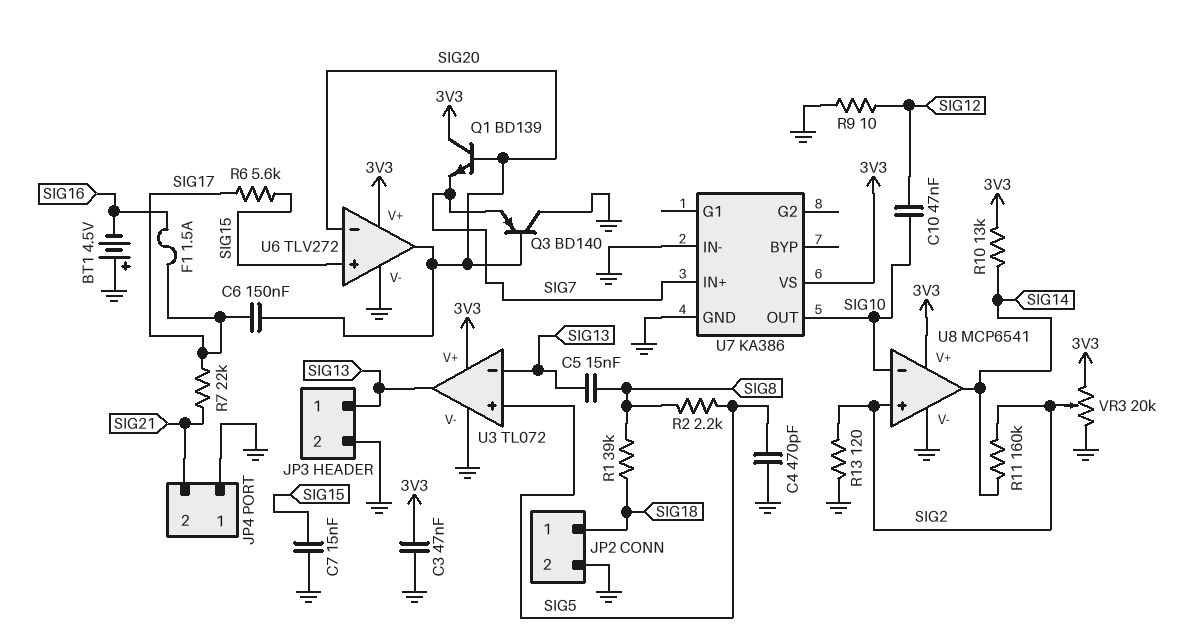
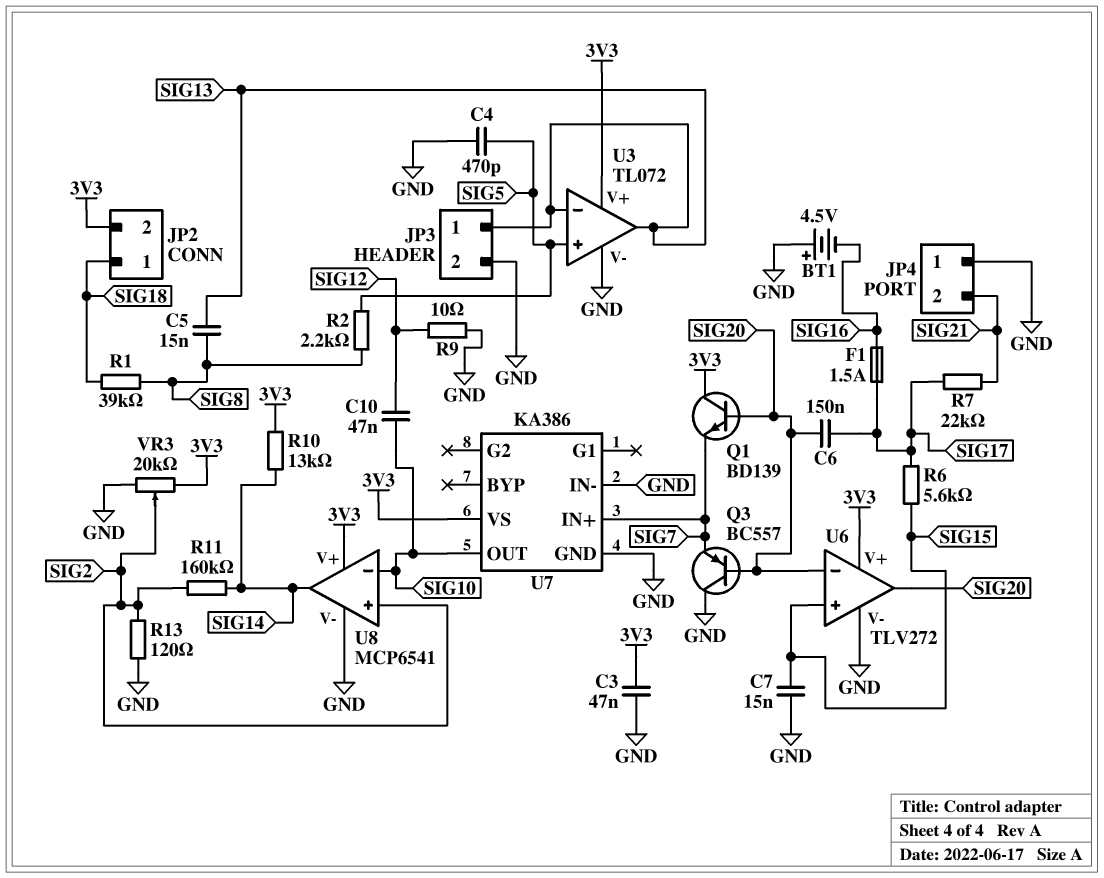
JP2 pin 2: GND -> 3V3
Q3: PNP BD140 (B SIG20, C GND, E SIG7) -> PNP BC557 (B SIG20, C GND, E SIG7)

